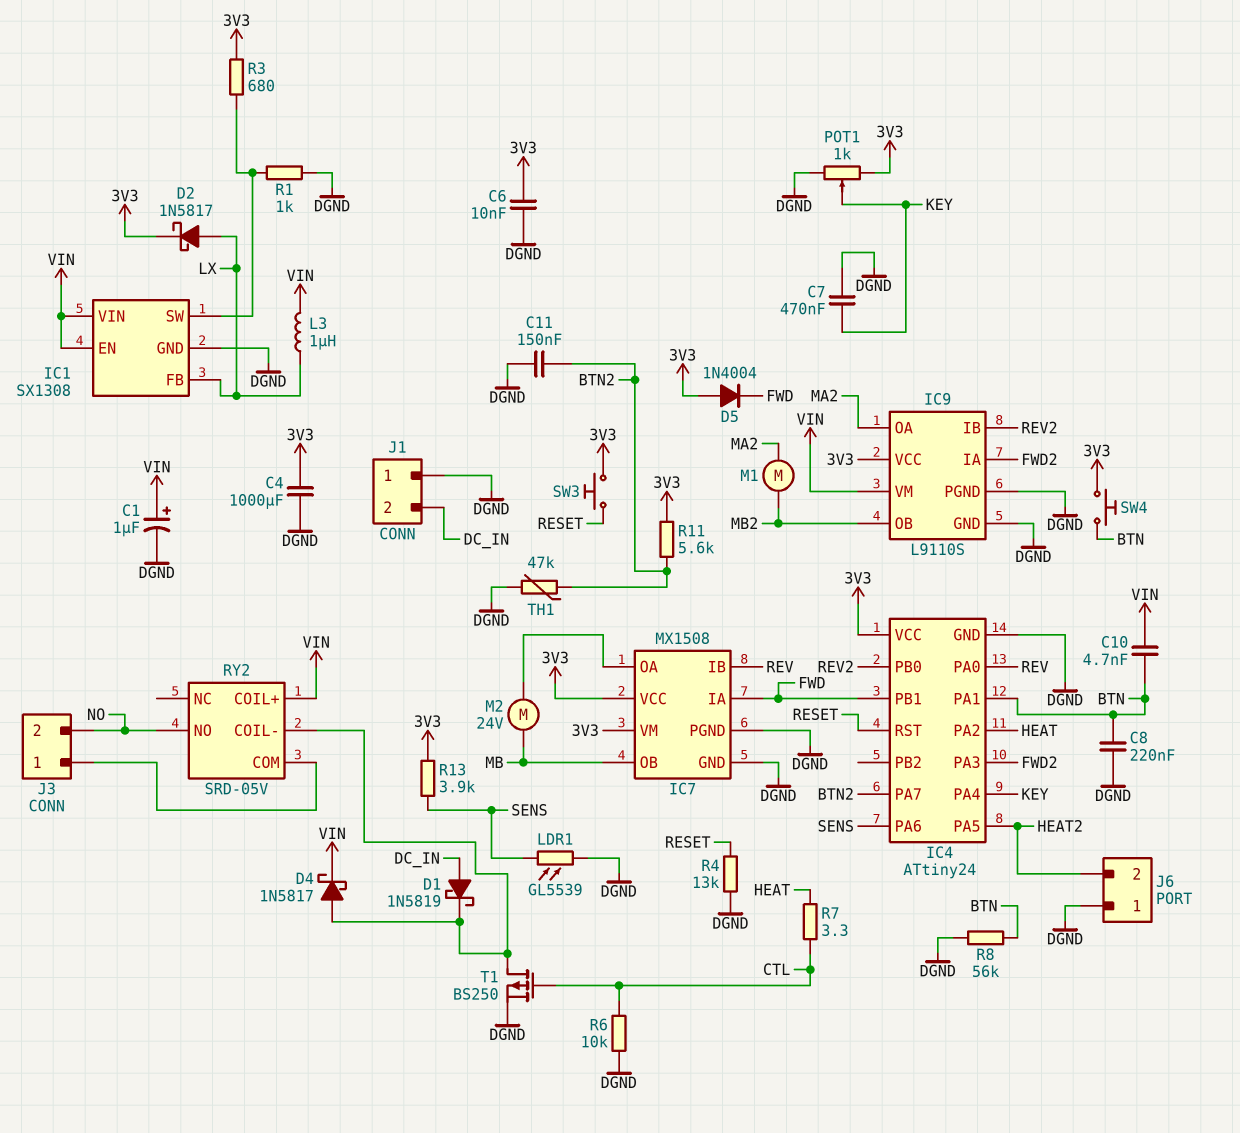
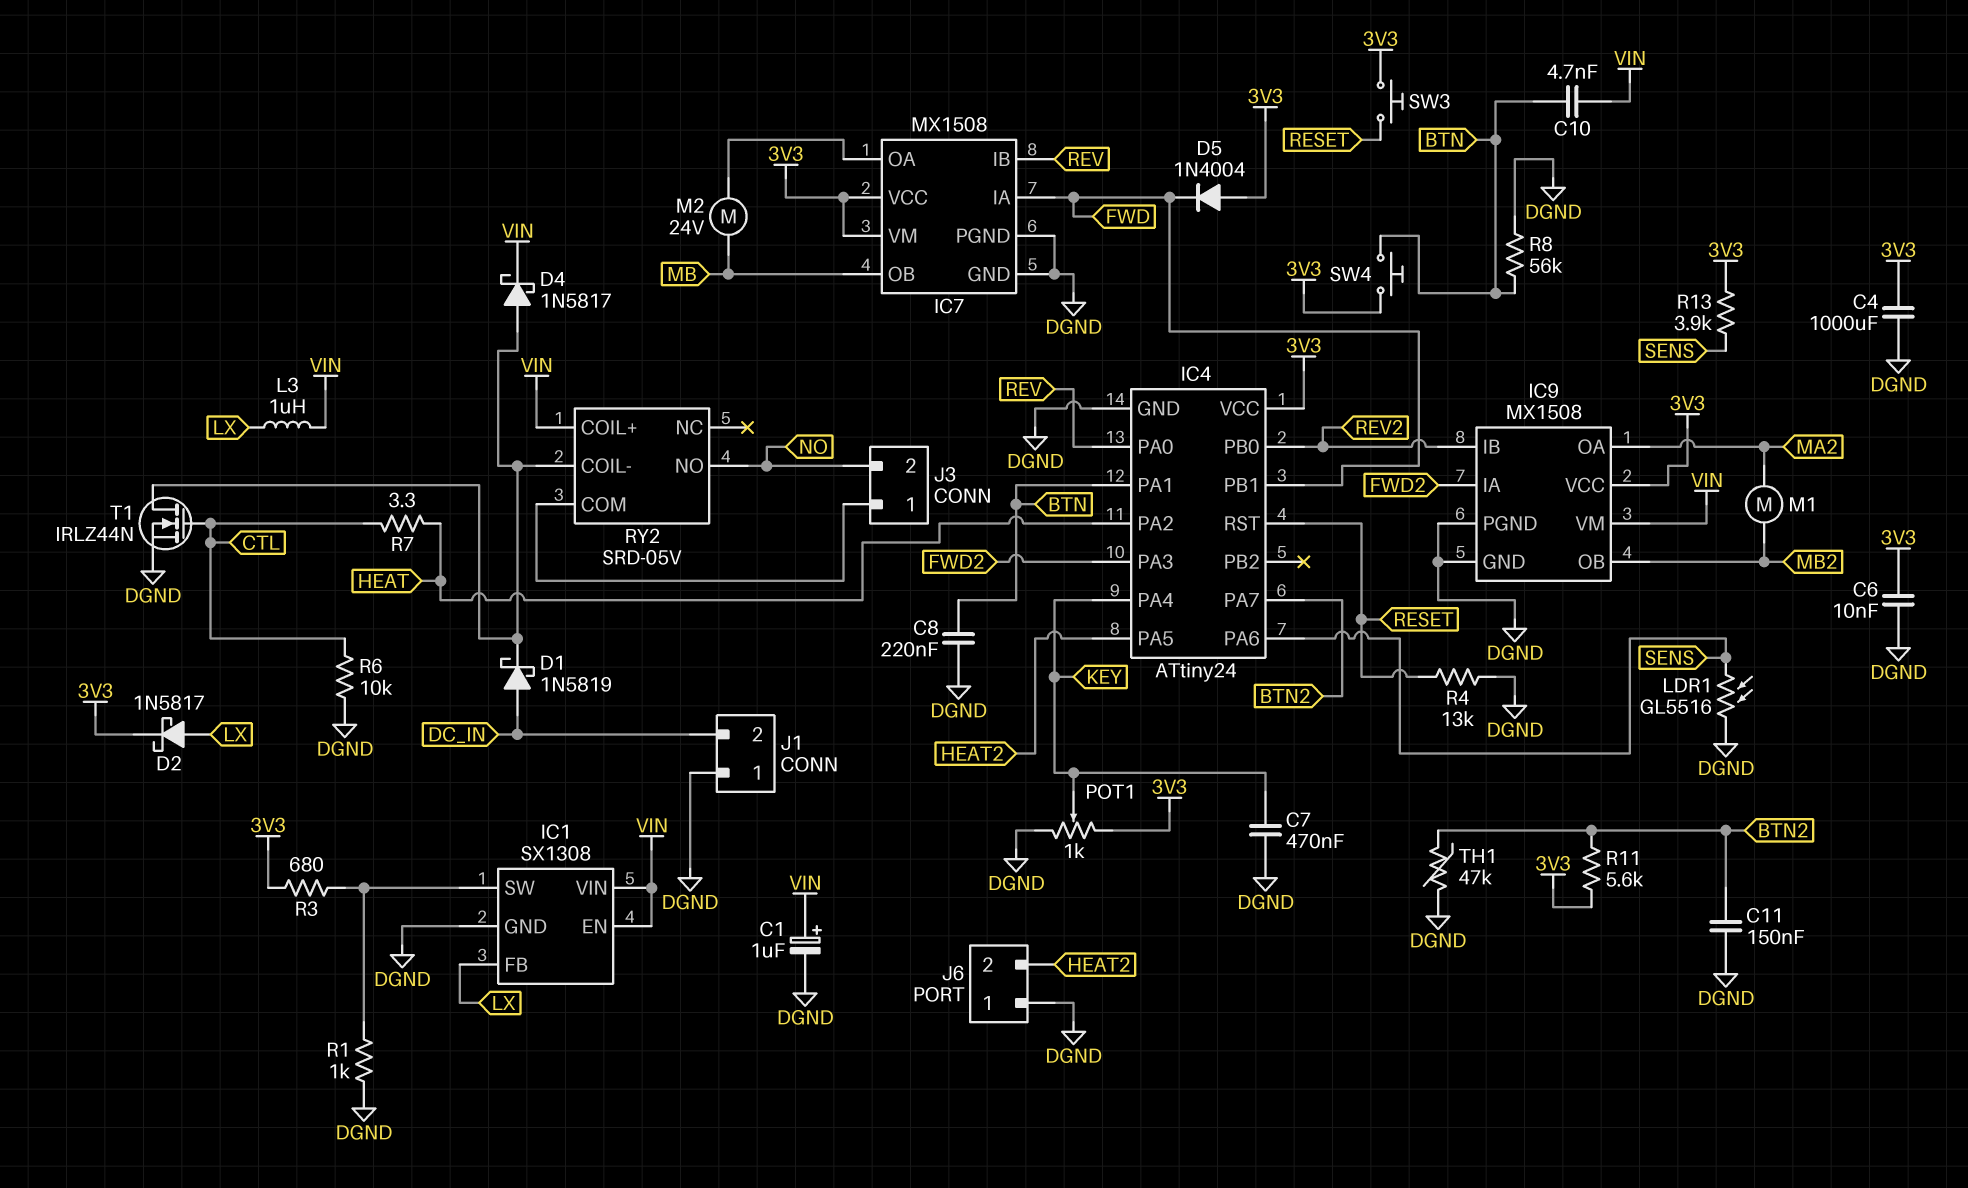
IC9: L9110S -> MX1508
LDR1: GL5539 (DGND, SENS) -> GL5516 (DGND, SENS)
T1: PMOS BS250 (G CTL, D RY2/COIL-, S DGND) -> NMOS IRLZ44N (G CTL, D RY2/COIL-, S DGND)

